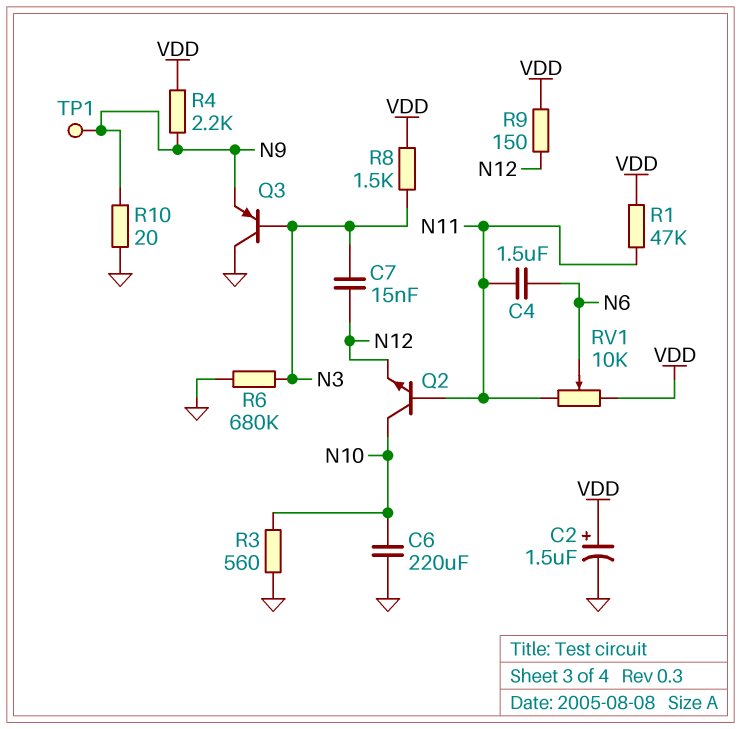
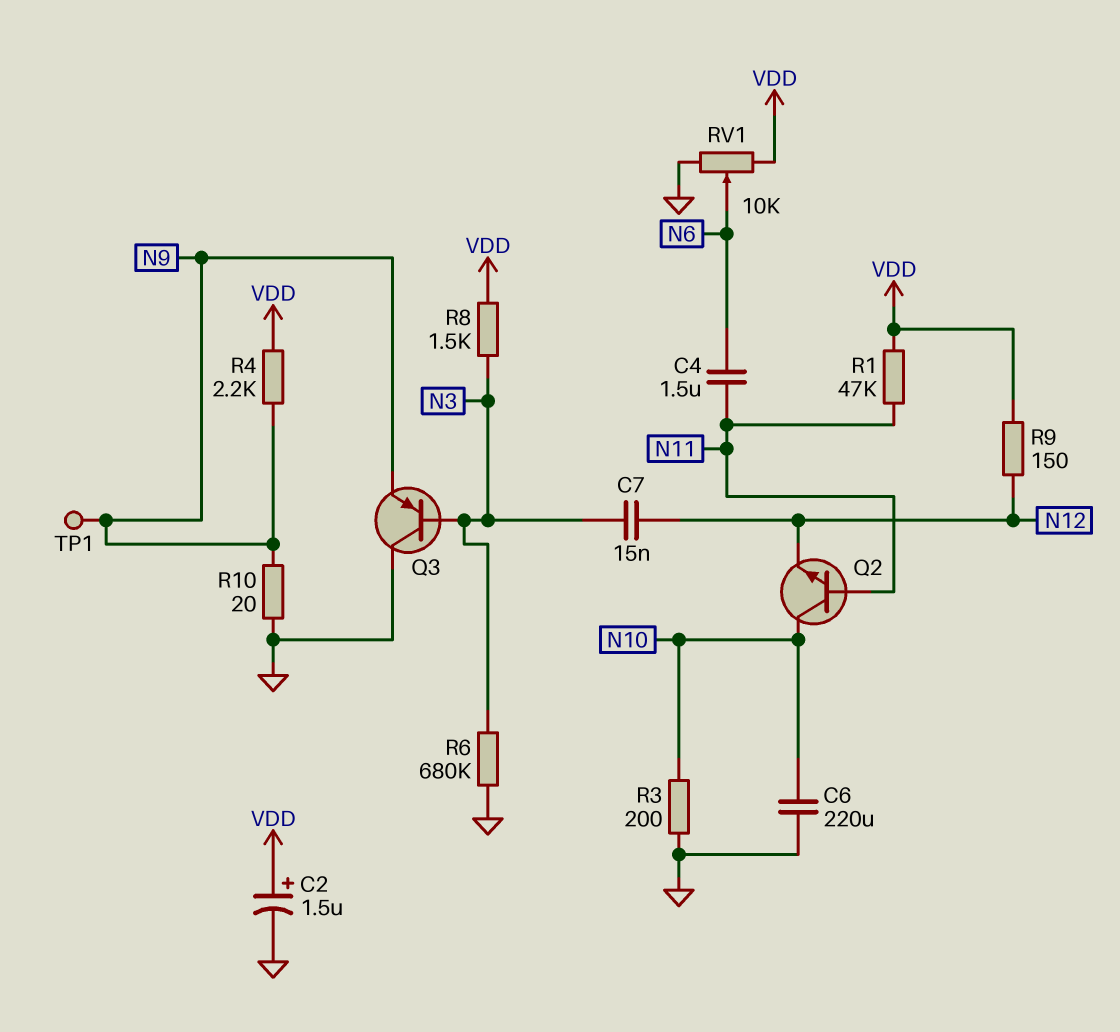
R3: 560 (GND, N10) -> 200 (GND, N10)
RV1: 10k (N11, VDD, wiper N6) -> 10k (GND, VDD, wiper N6)

